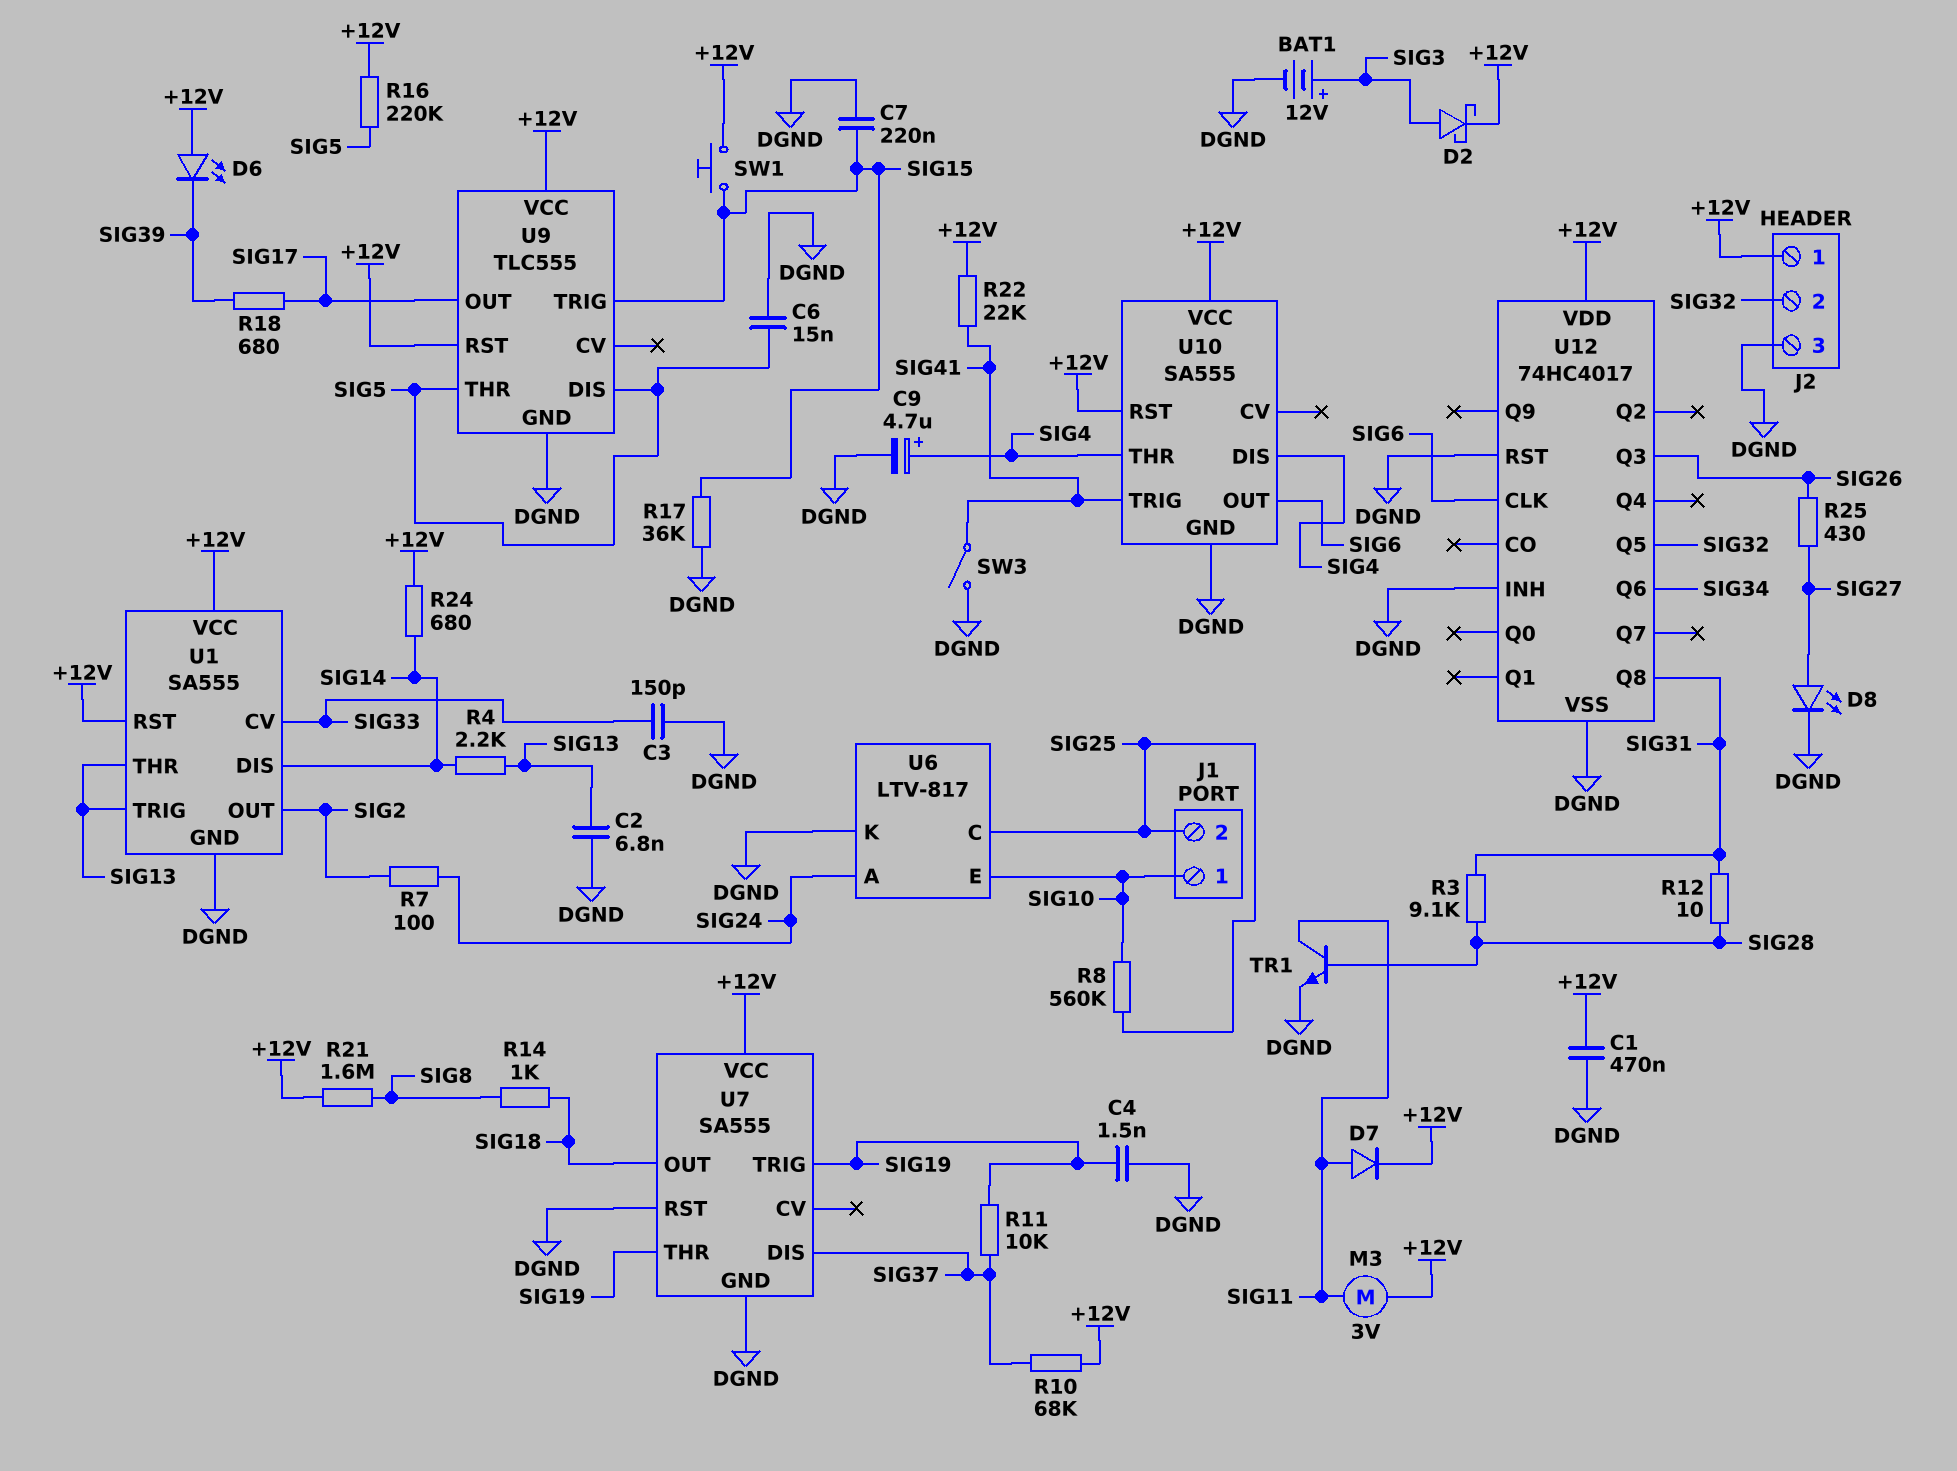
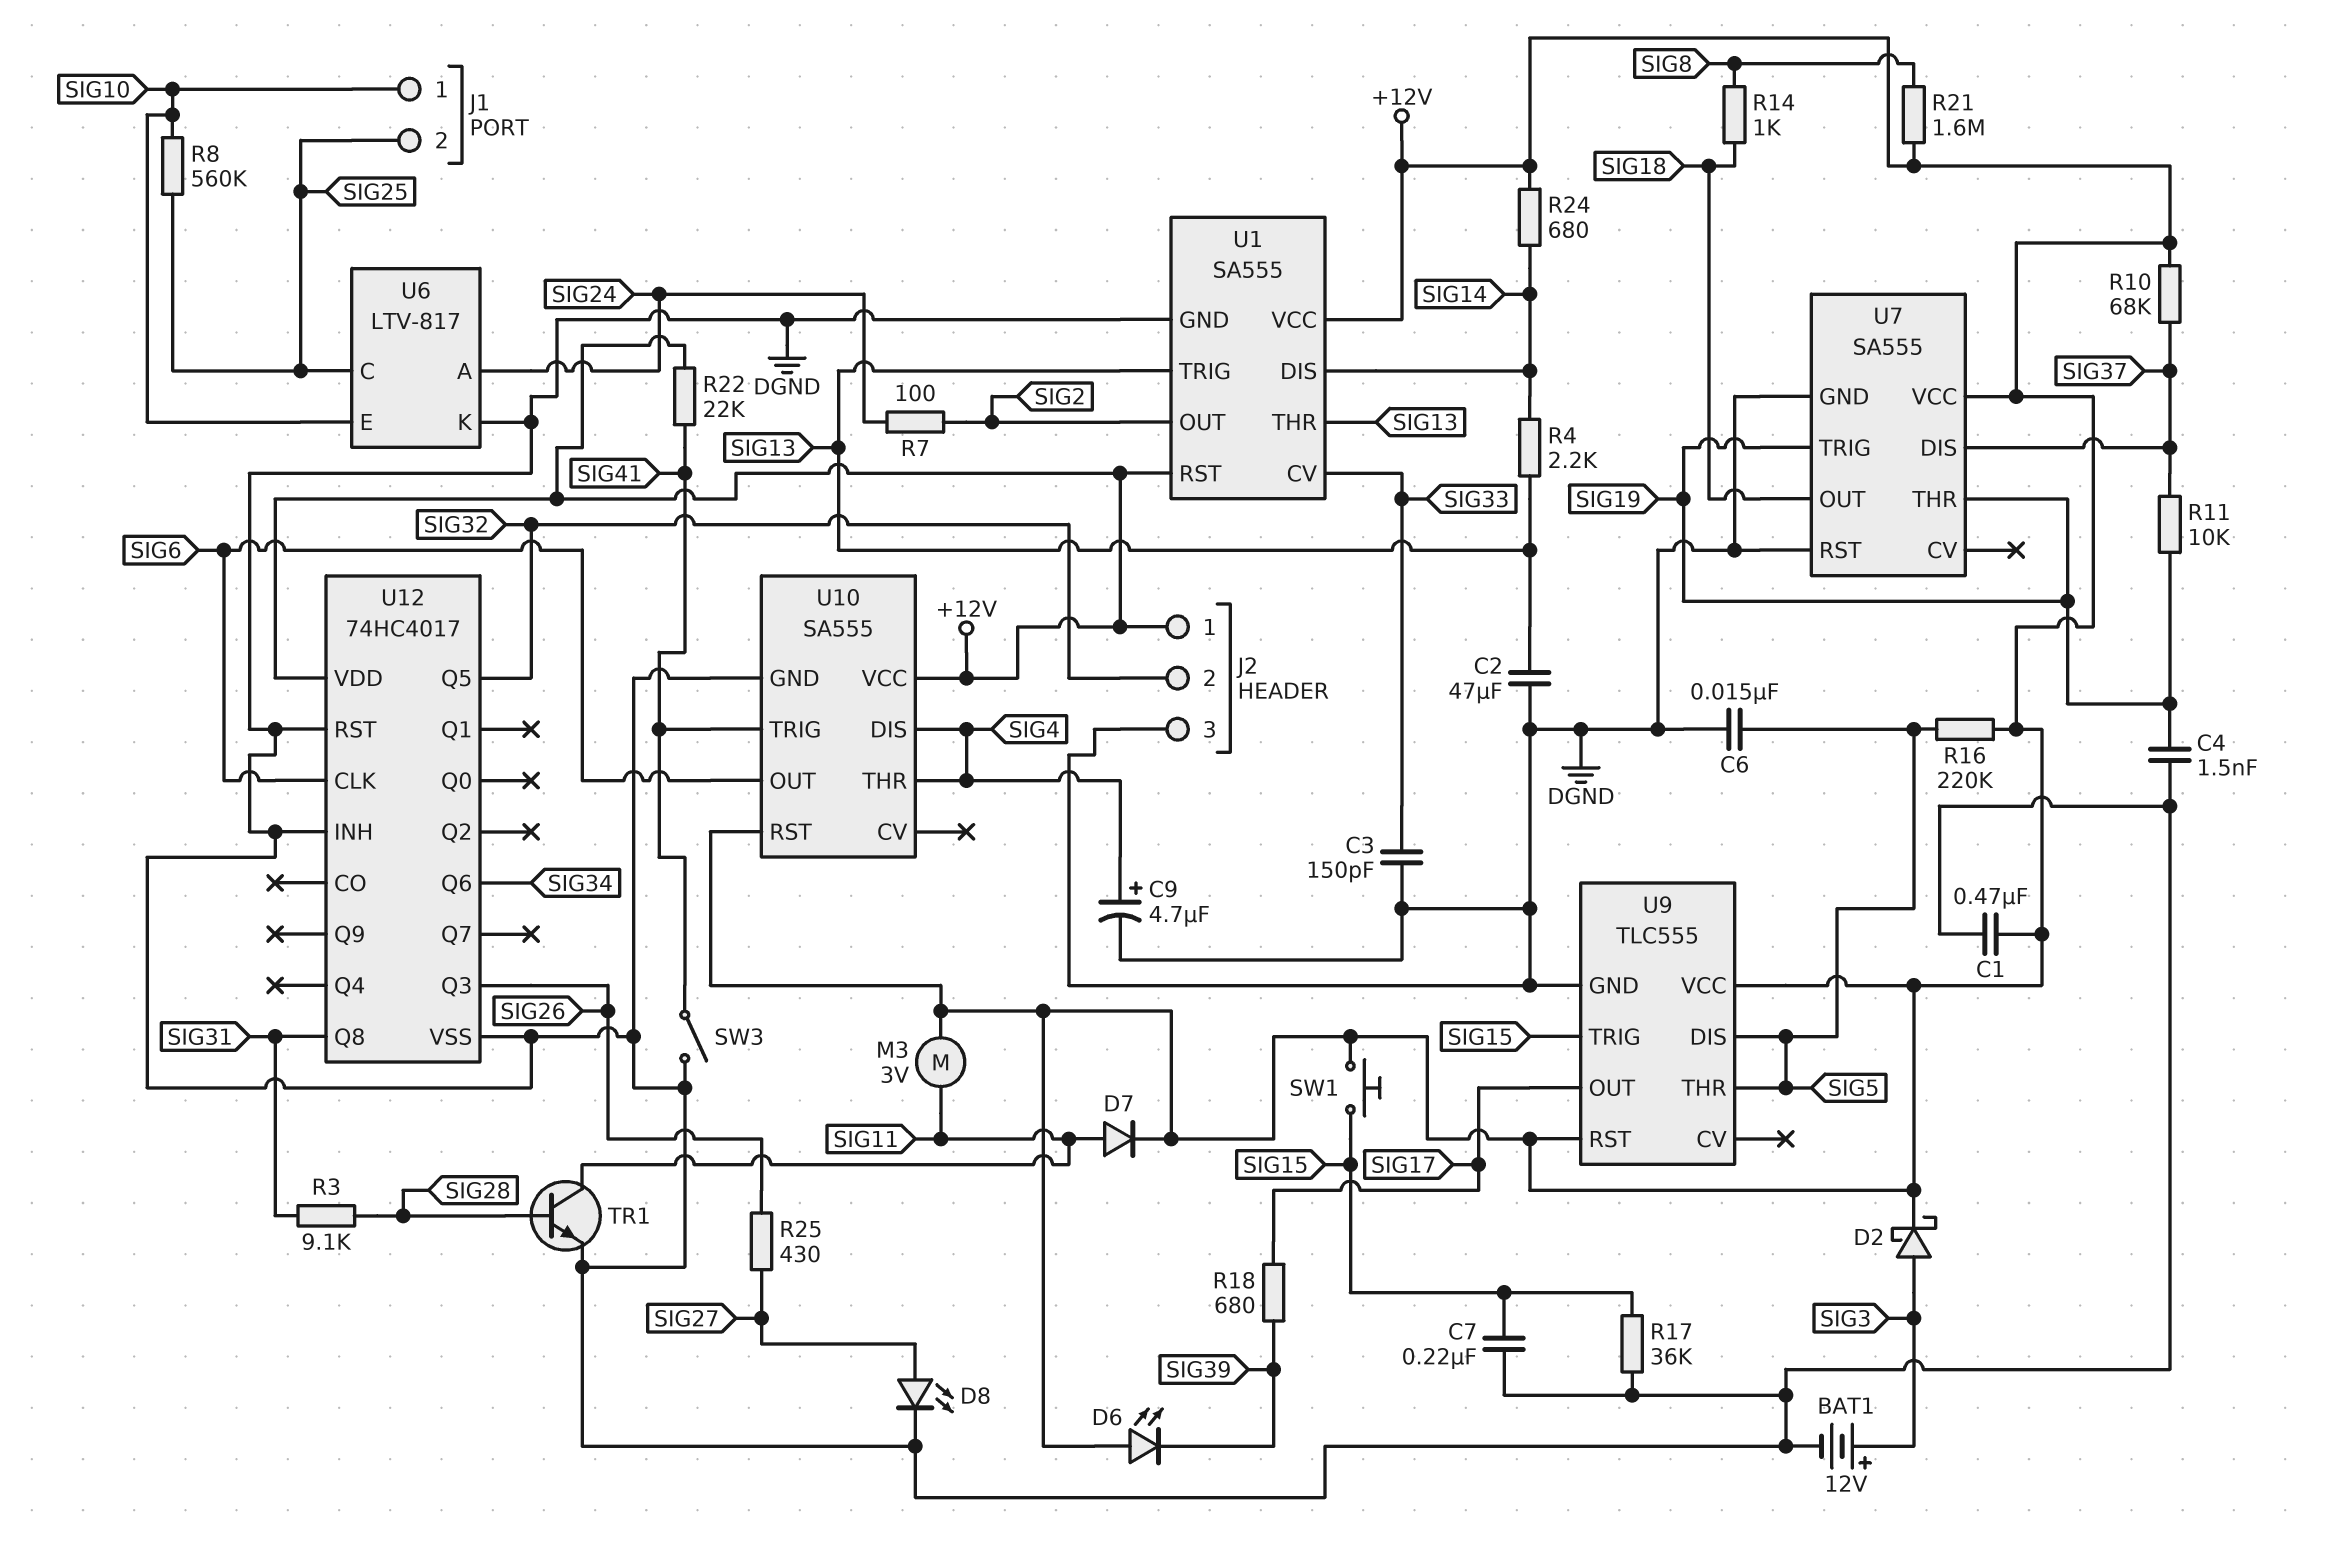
C2: 6.8nF (DGND, SIG13) -> 47uF (DGND, SIG13)
R12: 10 (SIG28, SIG31) -> none

